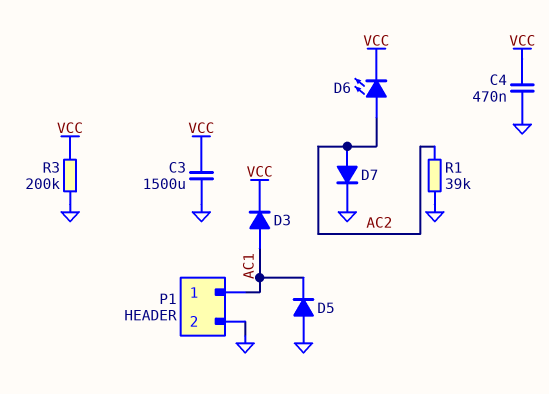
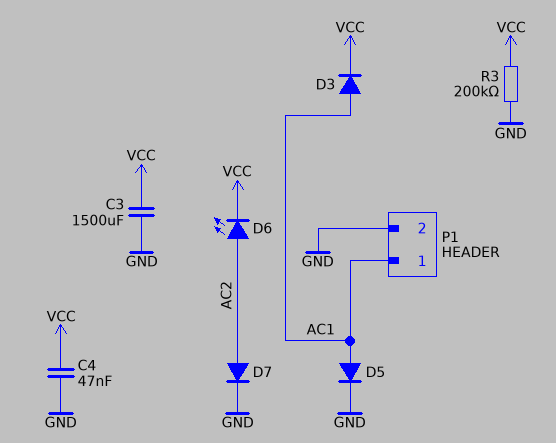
C4: 470nF (GND, VCC) -> 47nF (GND, VCC)
D5: diode (A GND, K AC1) -> diode (A AC1, K GND)
R1: 39k (AC2, GND) -> none

